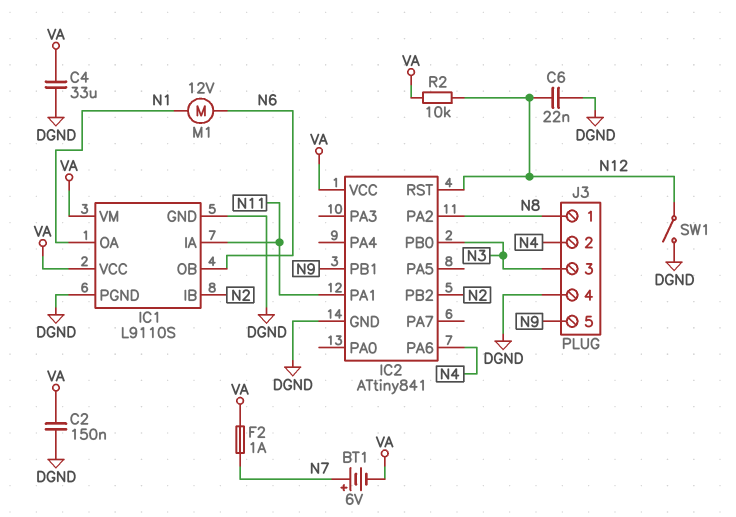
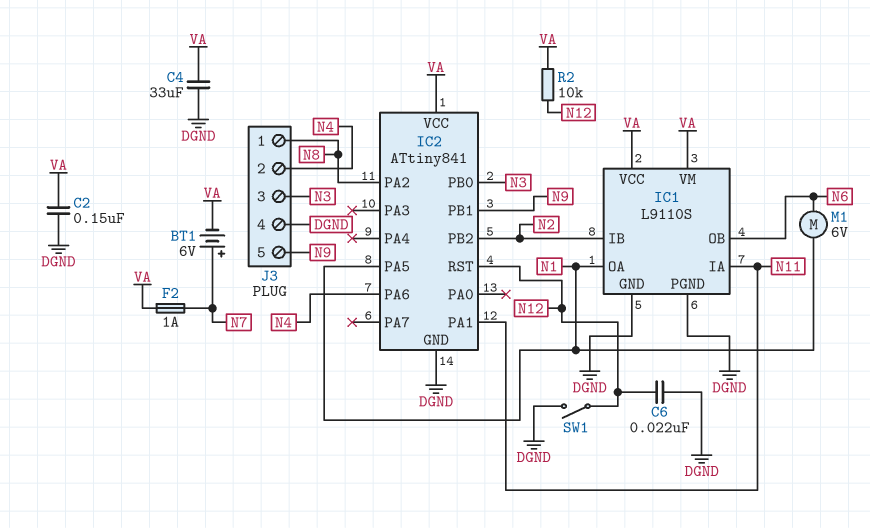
IC2 pin PA5: none -> N1
M1: motor 12V (N1, N6) -> motor 6V (N1, N6)

